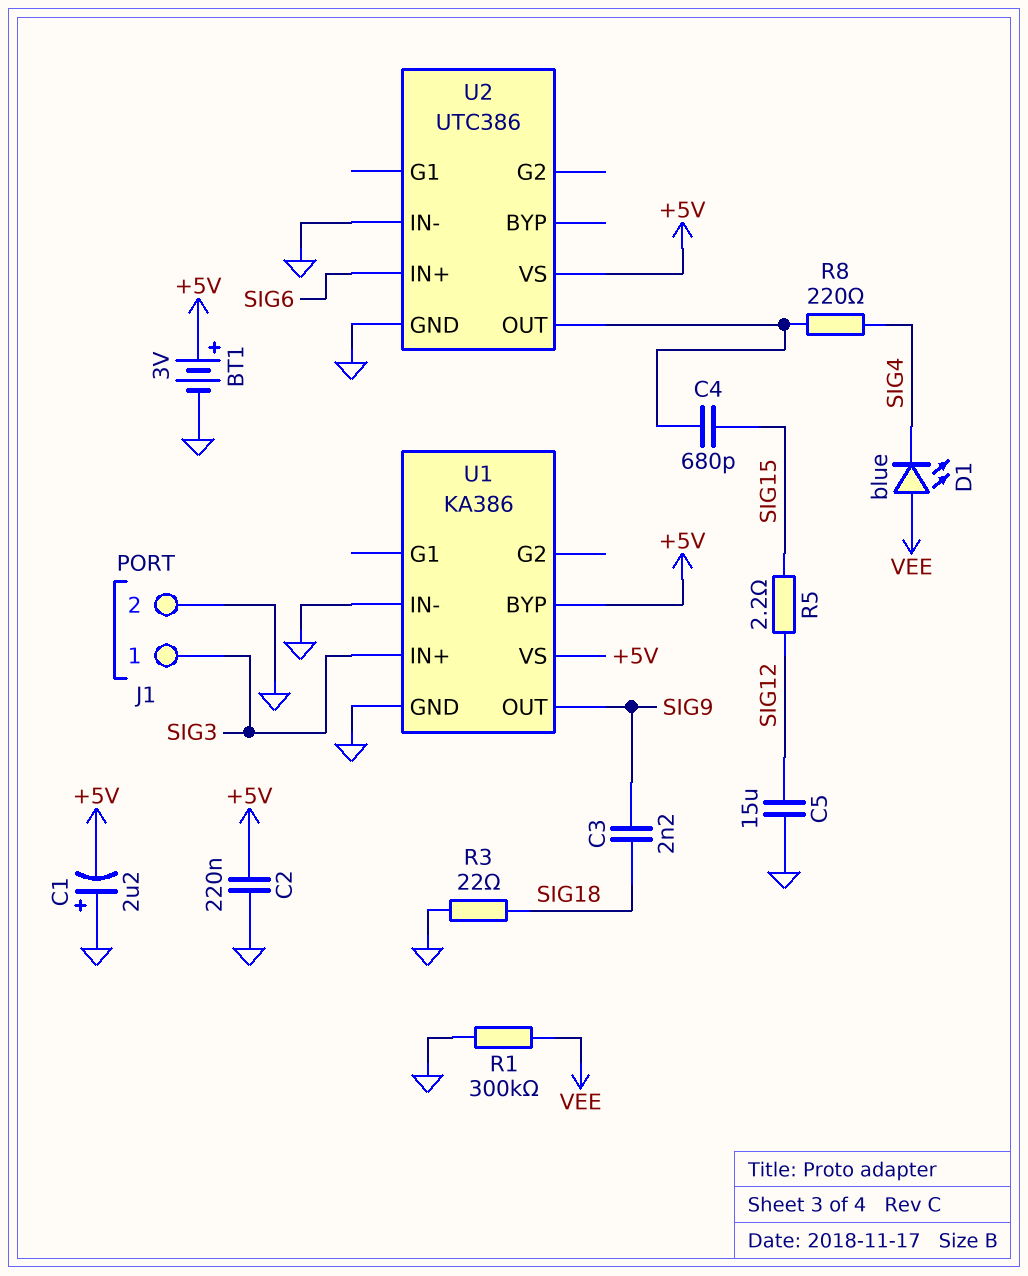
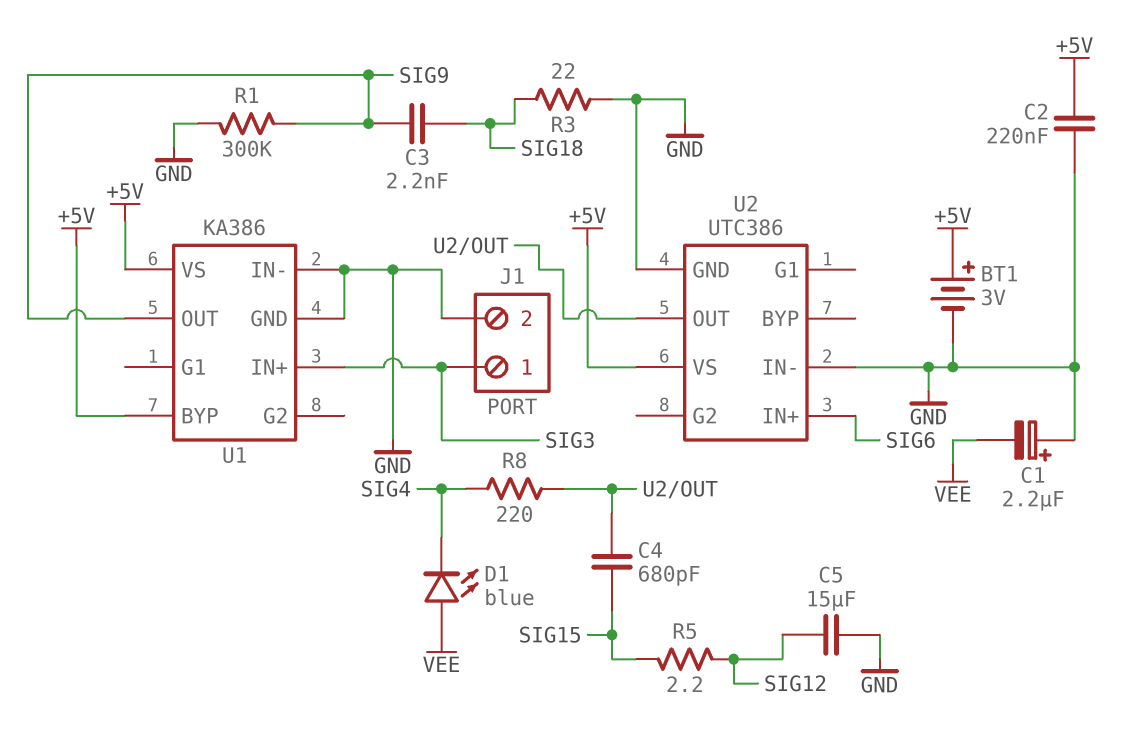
C1: 2.2uF (plus GND, minus +5V) -> 2.2uF (plus GND, minus VEE)
R1: 300k (GND, VEE) -> 300k (GND, SIG9)

